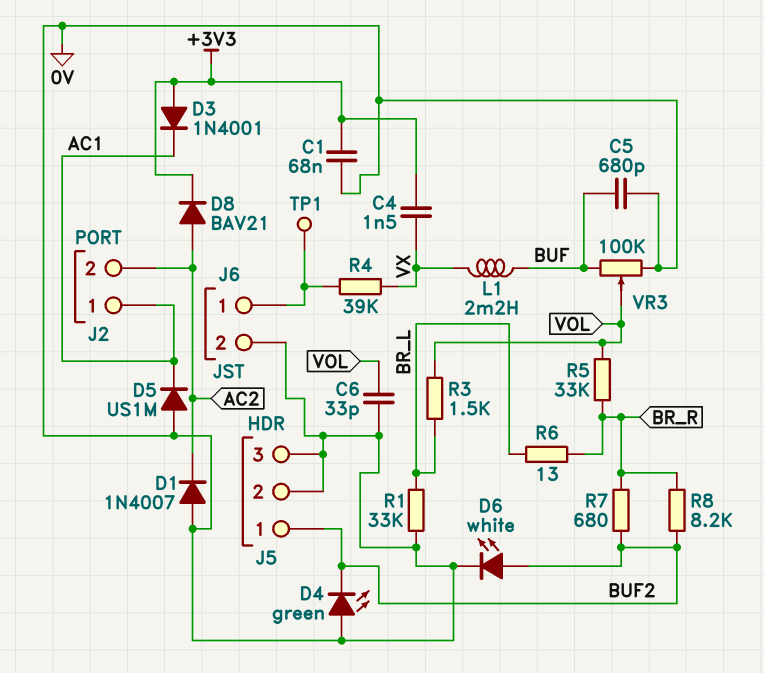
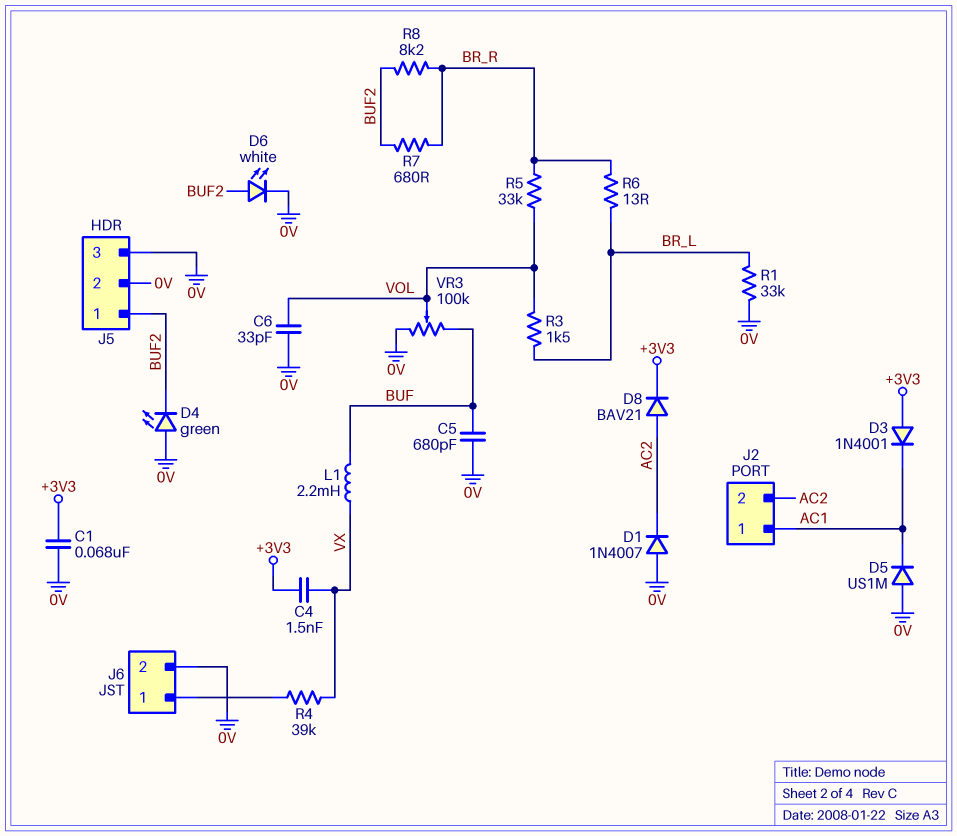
TP1: test point (J6/1) -> none

